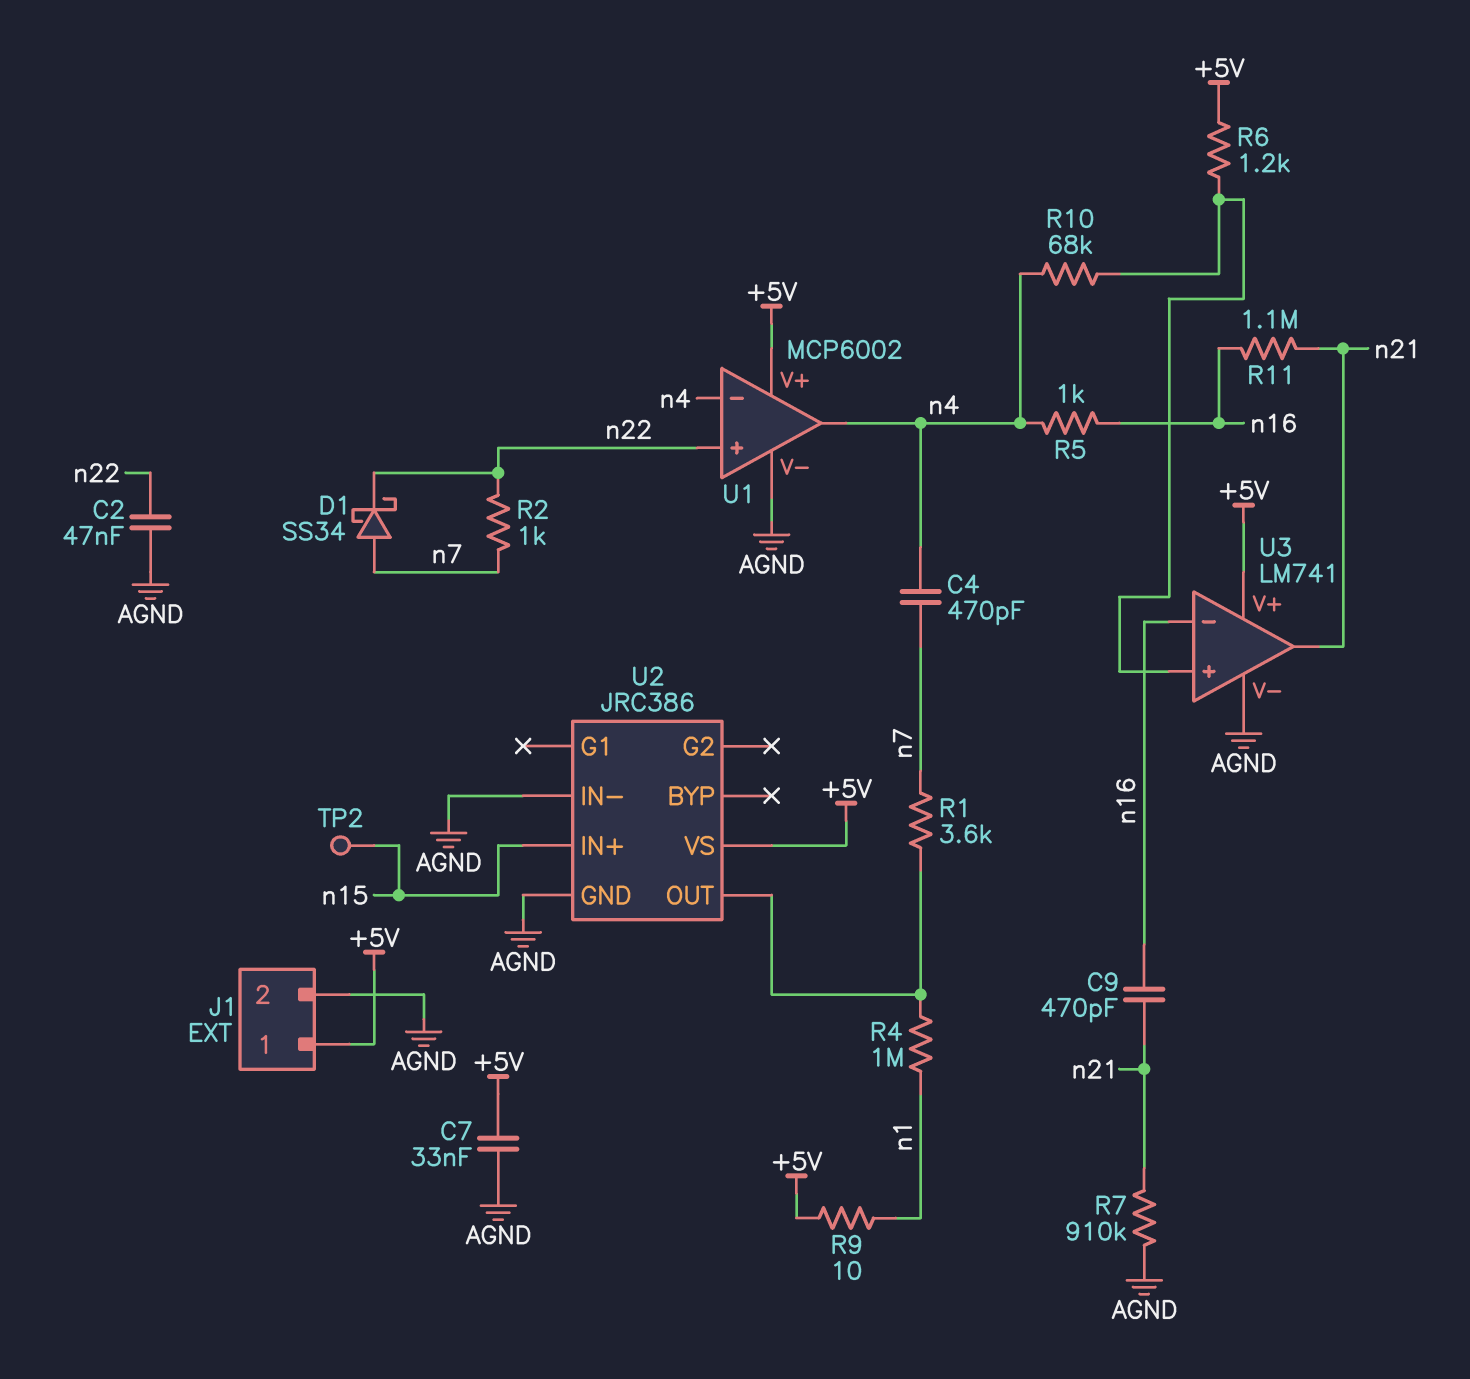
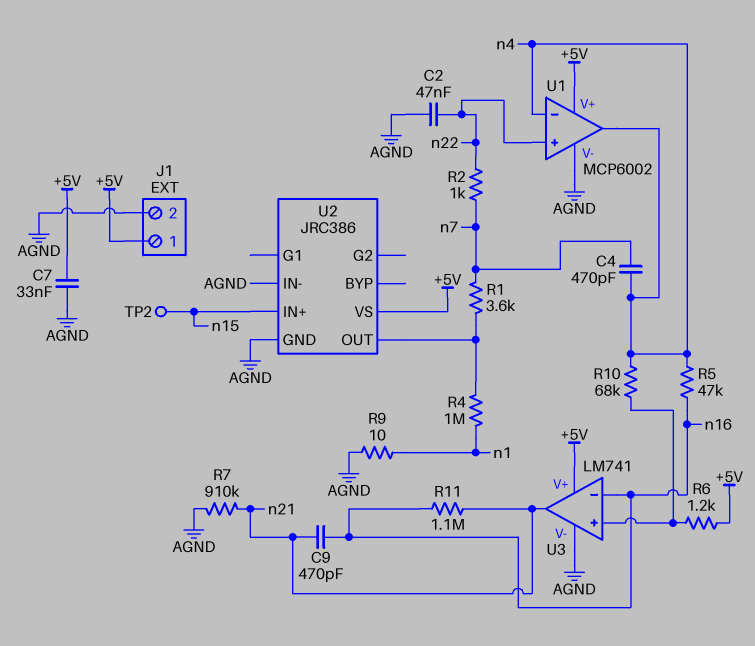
D1: schottky SS34 (A n7, K n22) -> none
R5: 1k (n4, n16) -> 47k (n4, n16)
R9: 10 (+5V, n1) -> 10 (AGND, n1)

